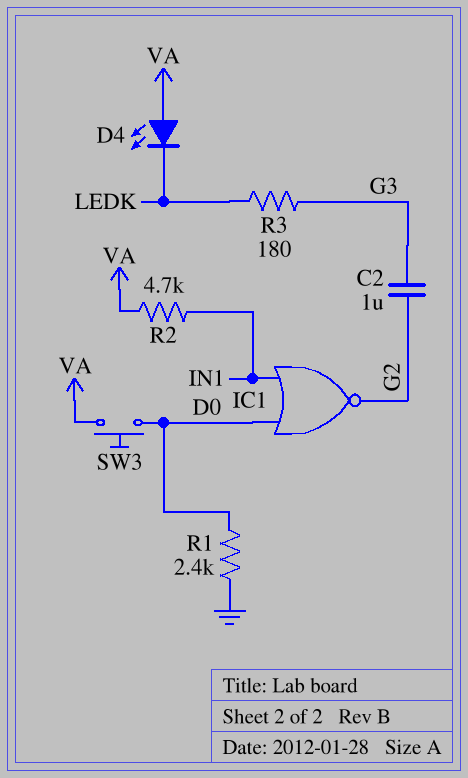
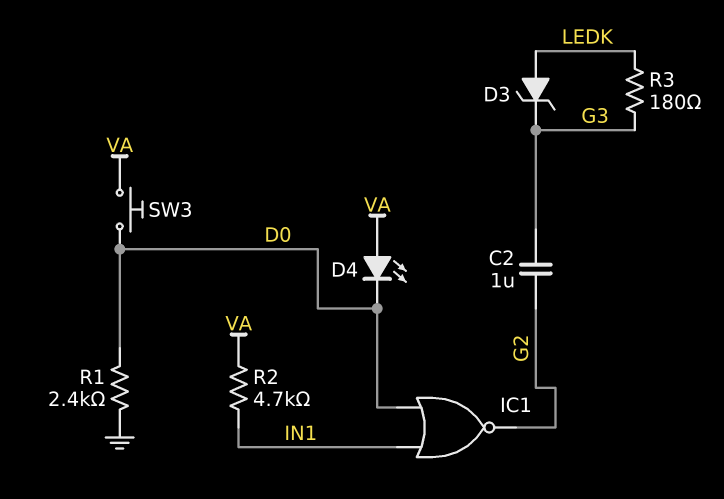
D3: none -> zener (A LEDK, K G3)
D4: LED (A VA, K LEDK) -> LED (A VA, K D0)

